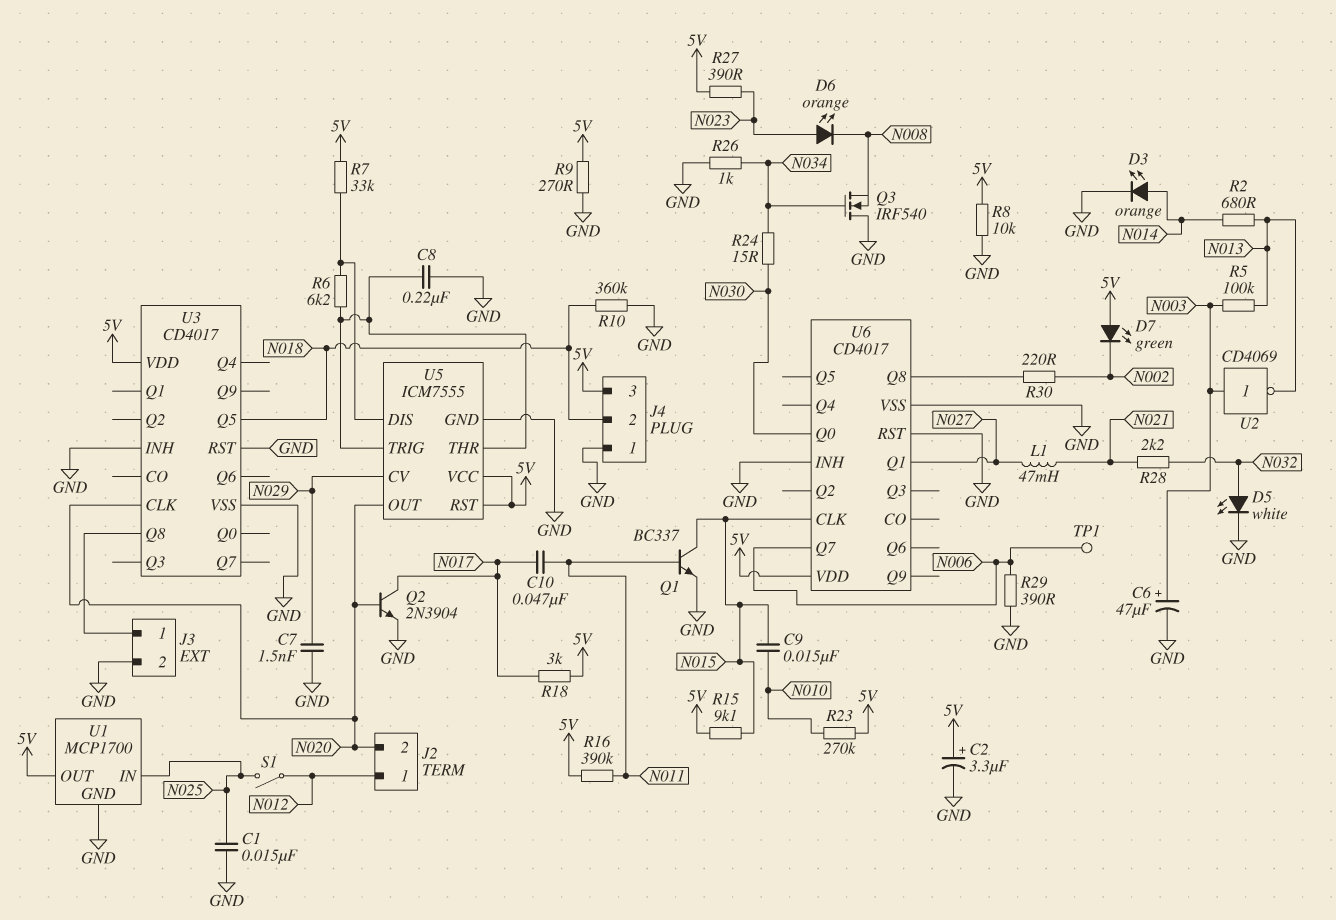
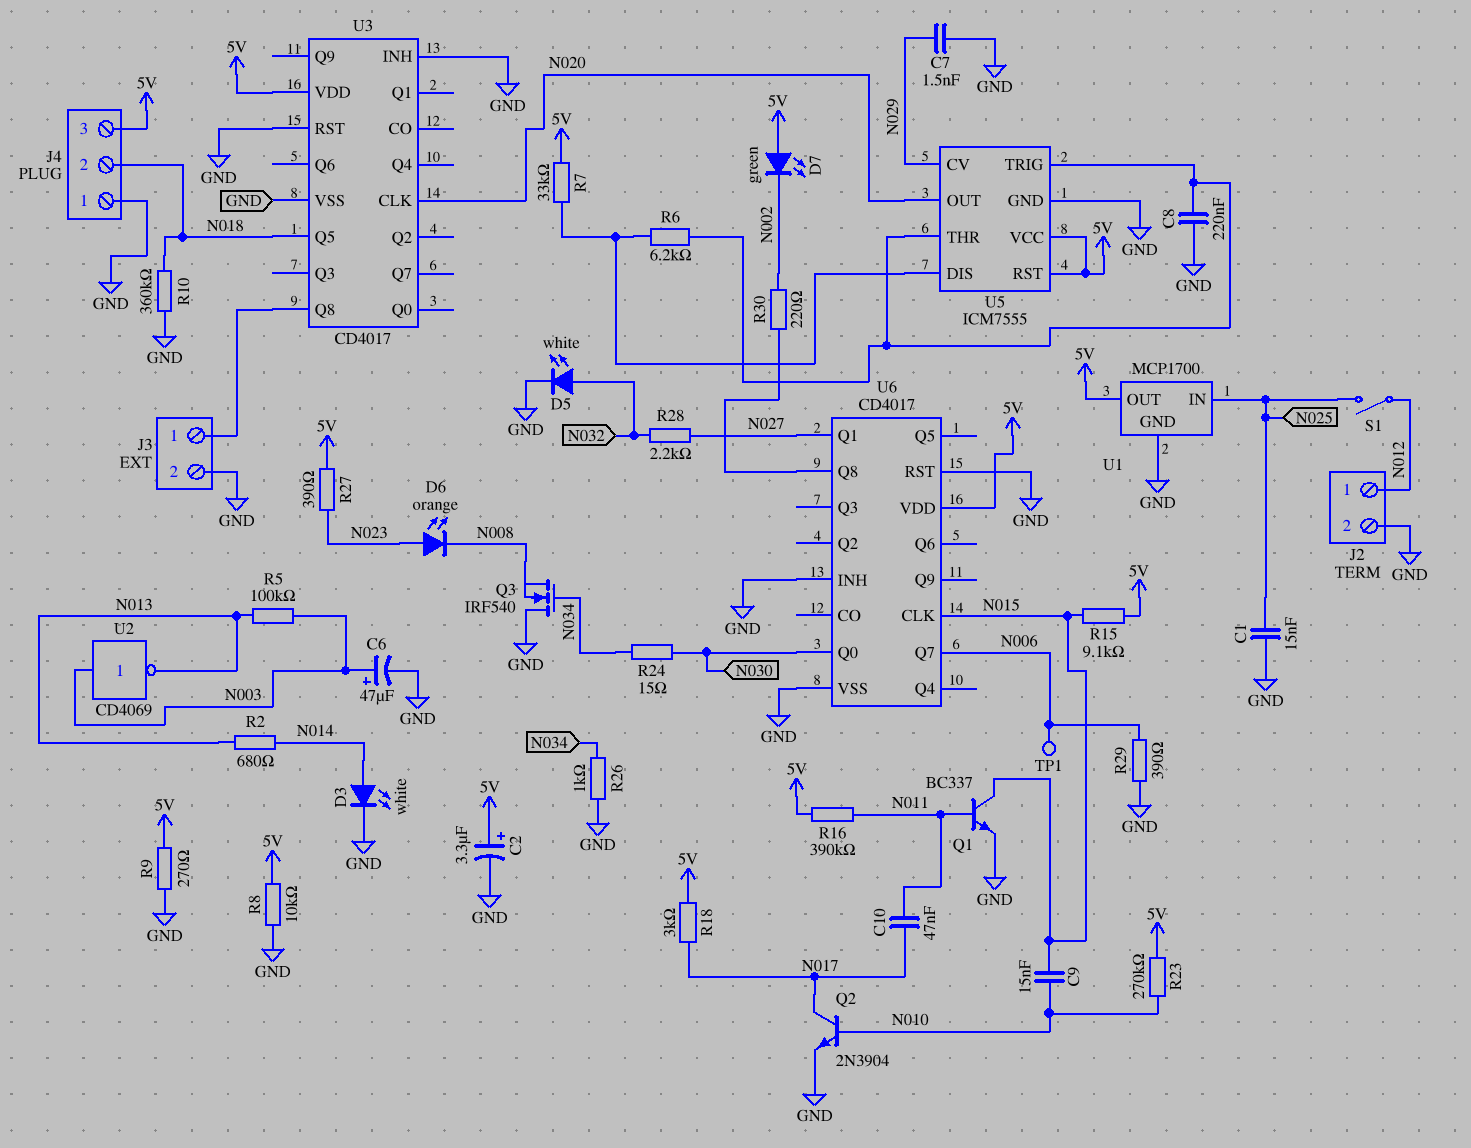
D3: LED orange (A N014, K GND) -> LED white (A N014, K GND)
J2 pin 2: N020 -> GND
L1: 47mH (N021, N027) -> none
Q2: NPN 2N3904 (B N020, C N017, E GND) -> NPN 2N3904 (B N010, C N017, E GND)
R28: 2.2k (N021, N032) -> 2.2k (N027, N032)

